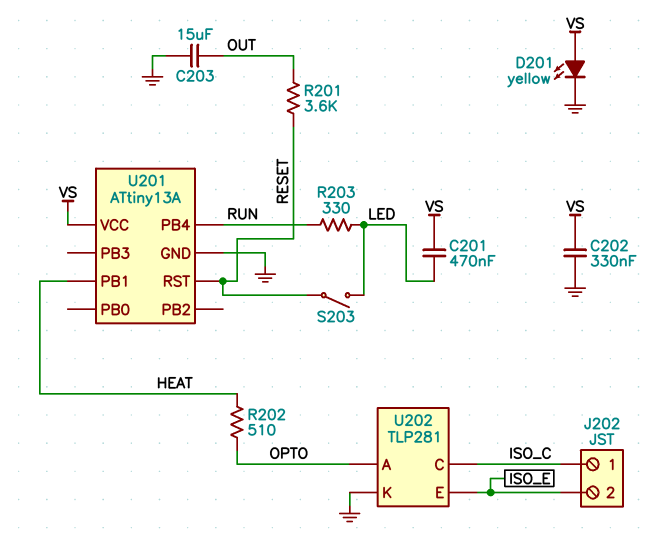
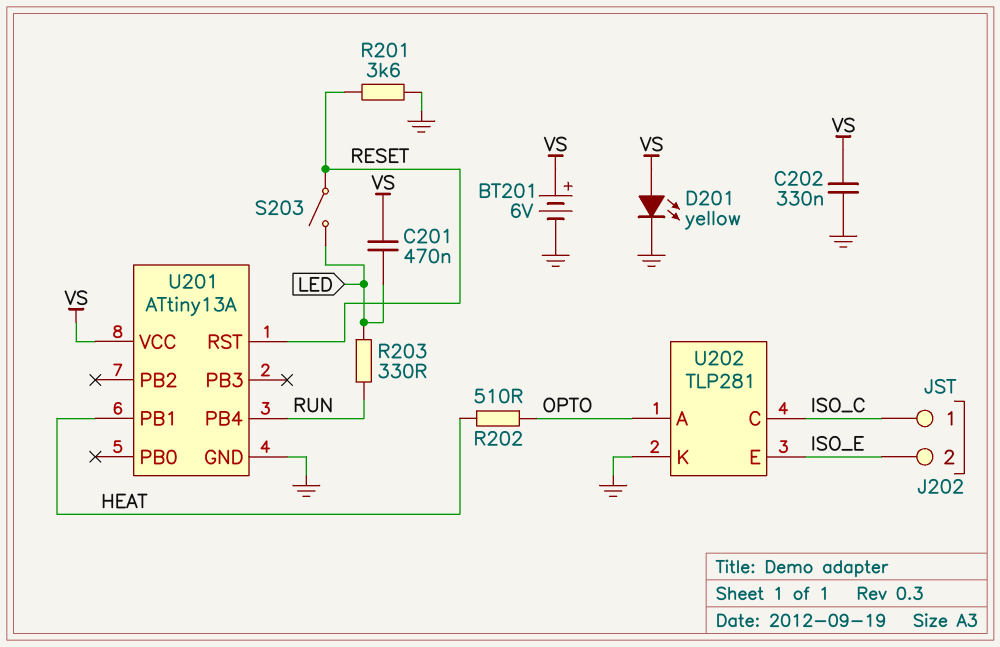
BT201: none -> 6V (plus VS, minus GND)
C203: 15uF (GND, OUT) -> none
R201: 3.6k (OUT, RESET) -> 3.6k (GND, RESET)

